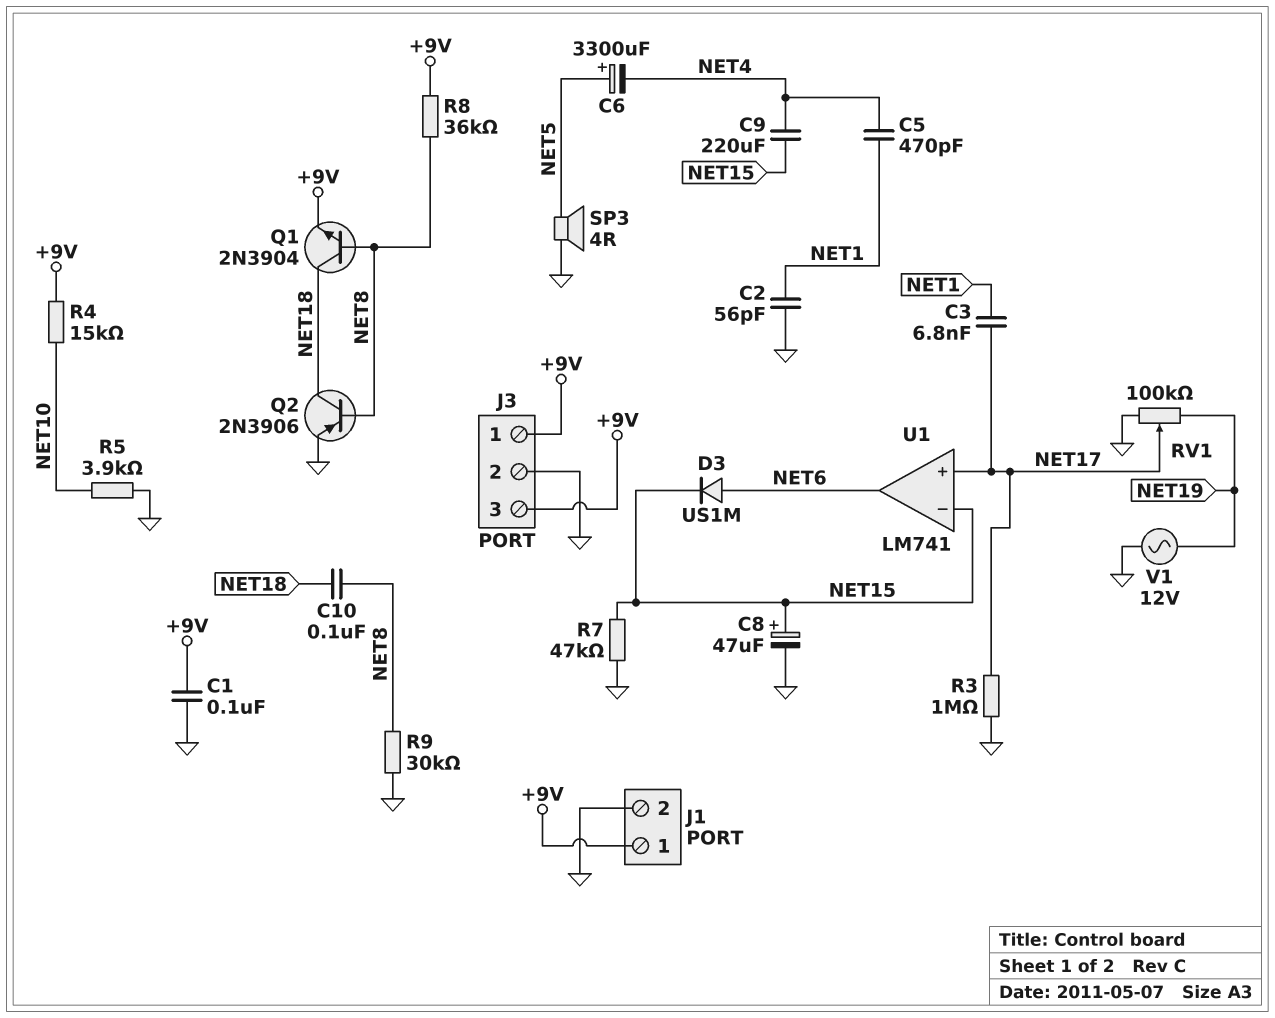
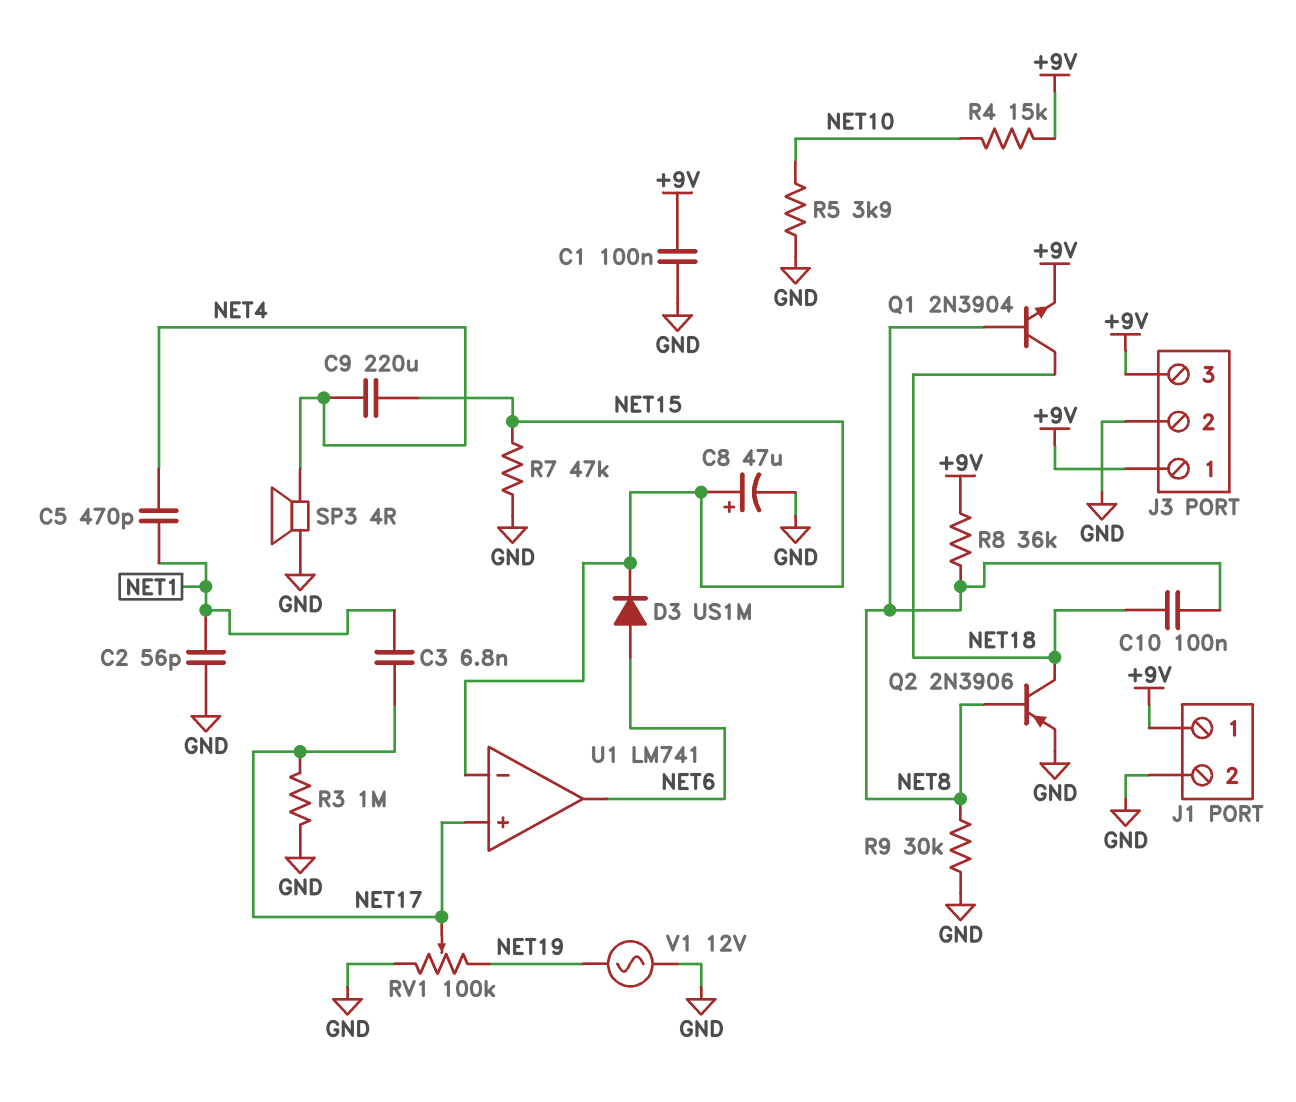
C6: 3300uF (plus NET5, minus NET4) -> none
SP3: speaker 4R (GND, NET5) -> speaker 4R (GND, NET4)

